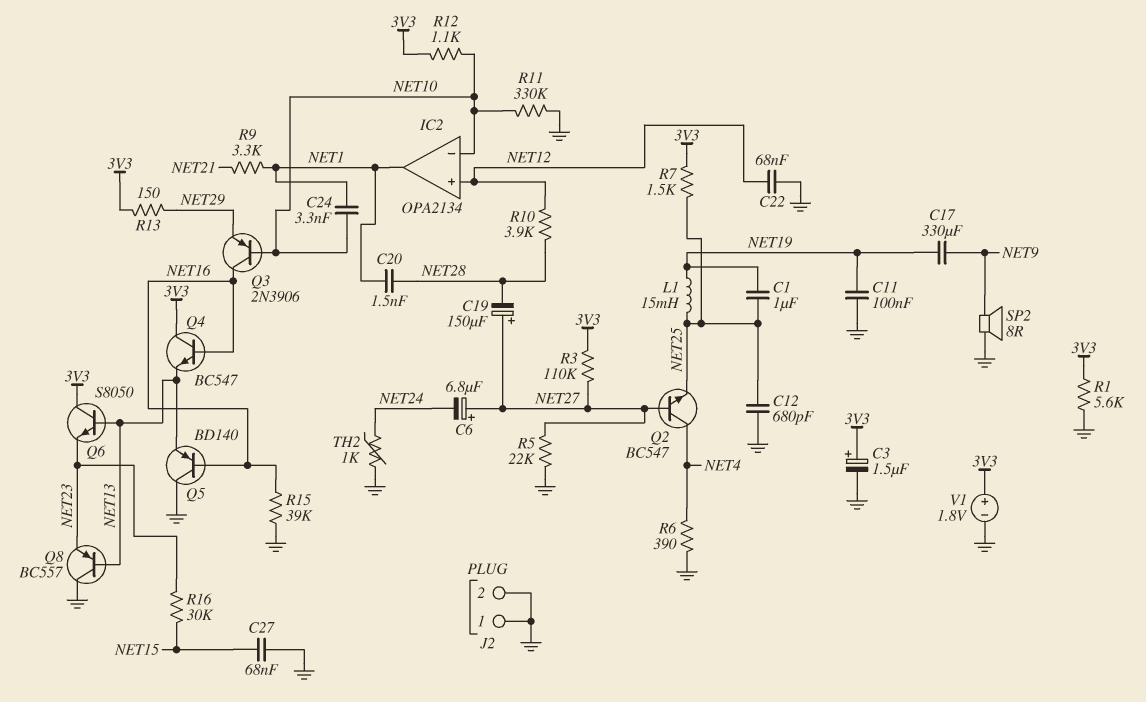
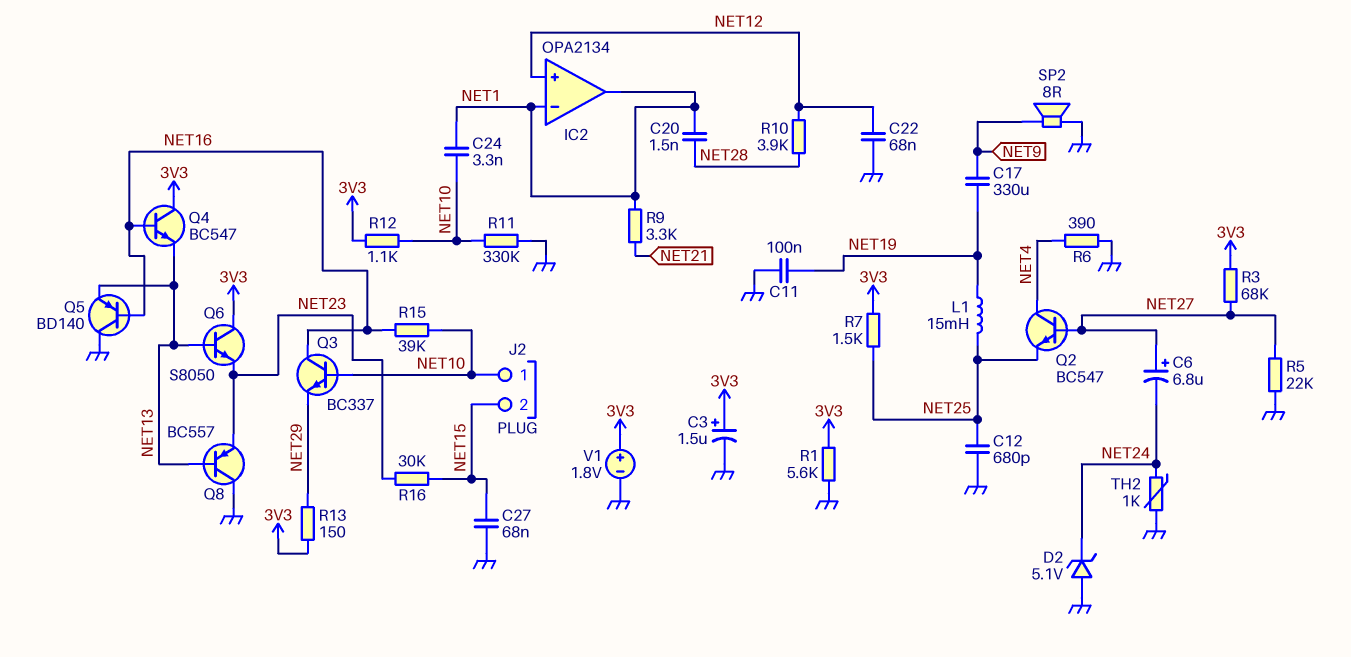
C1: 1uF (NET19, NET25) -> none
C19: 150uF (plus NET27, minus NET28) -> none
D2: none -> zener 5.1V (A GND, K NET24)
IC2 pin in-: NET10 -> NET1
J2 pin 1: GND -> NET10
J2 pin 2: GND -> NET15
Q3: PNP 2N3906 (B NET10, C NET16, E NET29) -> NPN BC337 (B NET10, C NET16, E NET29)
R3: 110k (3V3, NET27) -> 68k (3V3, NET27)
R15: 39k (GND, NET16) -> 39k (NET10, NET16)

